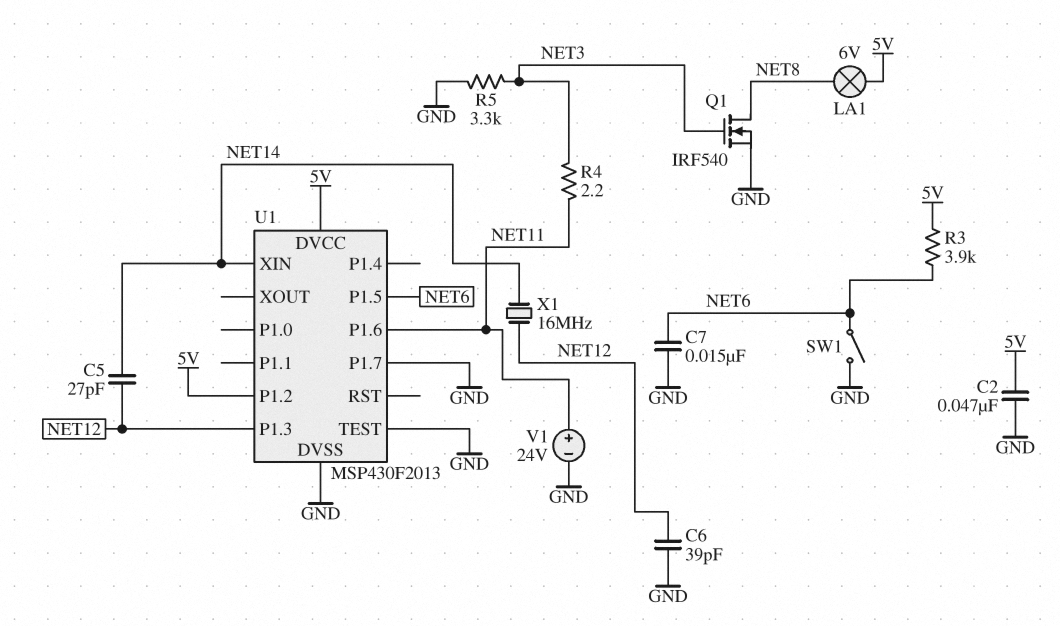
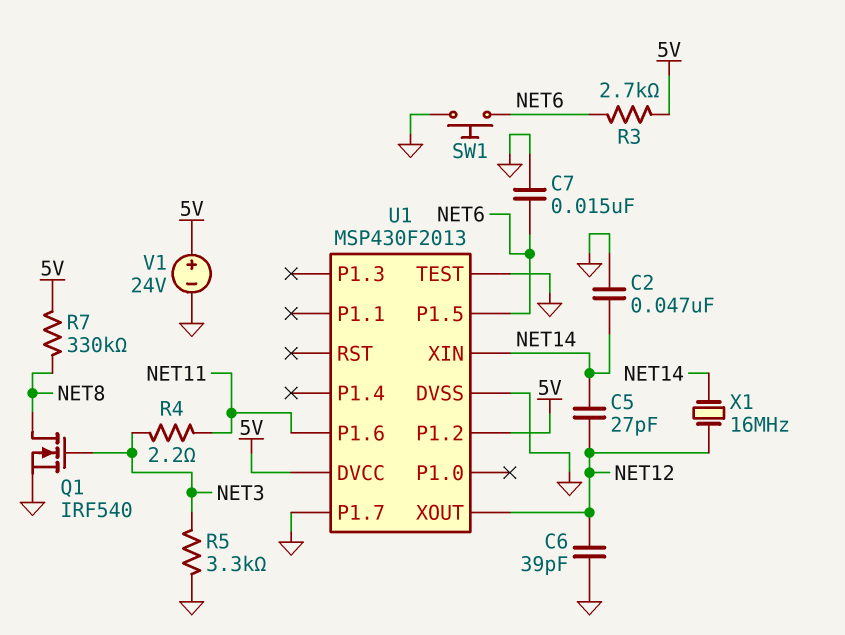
C2: 47nF (5V, GND) -> 47nF (GND, NET14)
LA1: lamp 6V (5V, NET8) -> none
R3: 3.9k (5V, NET6) -> 2.7k (5V, NET6)
R7: none -> 330k (5V, NET8)
SW1: switch (GND, NET6) -> button (GND, NET6)
U1 pin P1.3: NET12 -> none
U1 pin XOUT: none -> NET12
V1: 24V (plus NET11, minus GND) -> 24V (plus 5V, minus GND)

